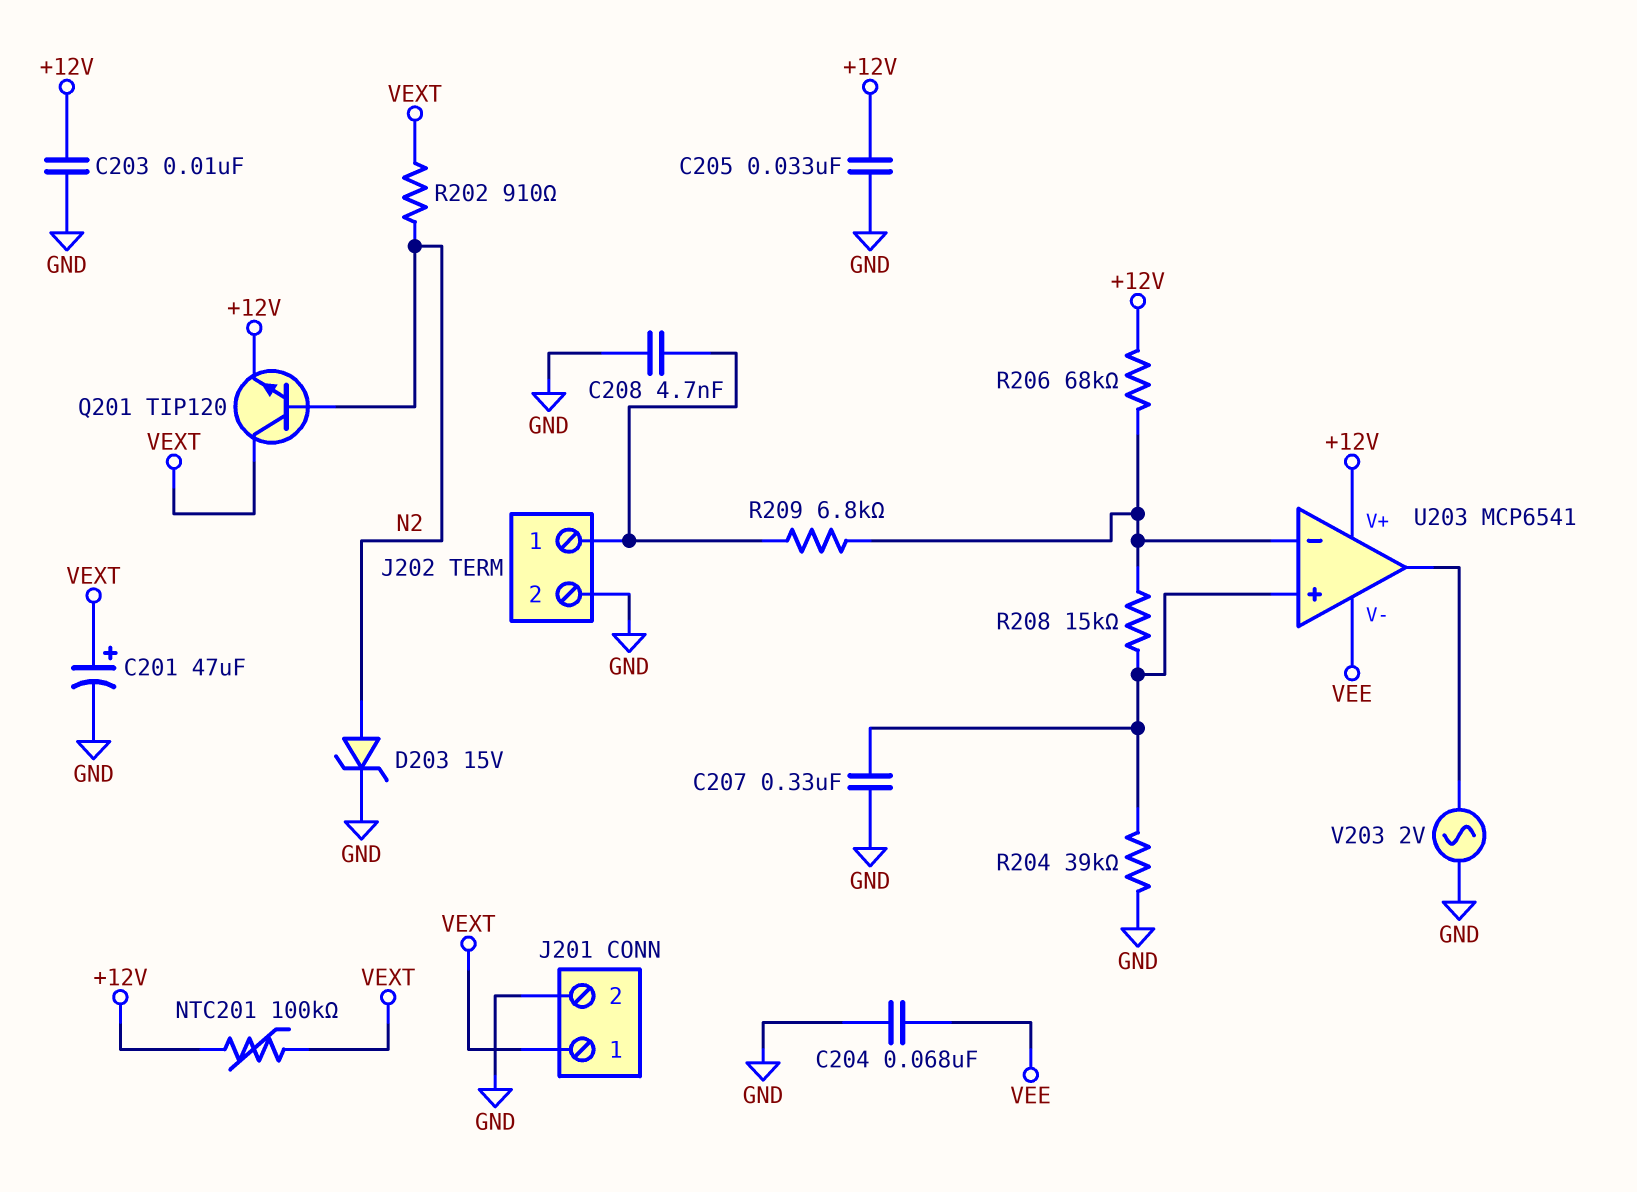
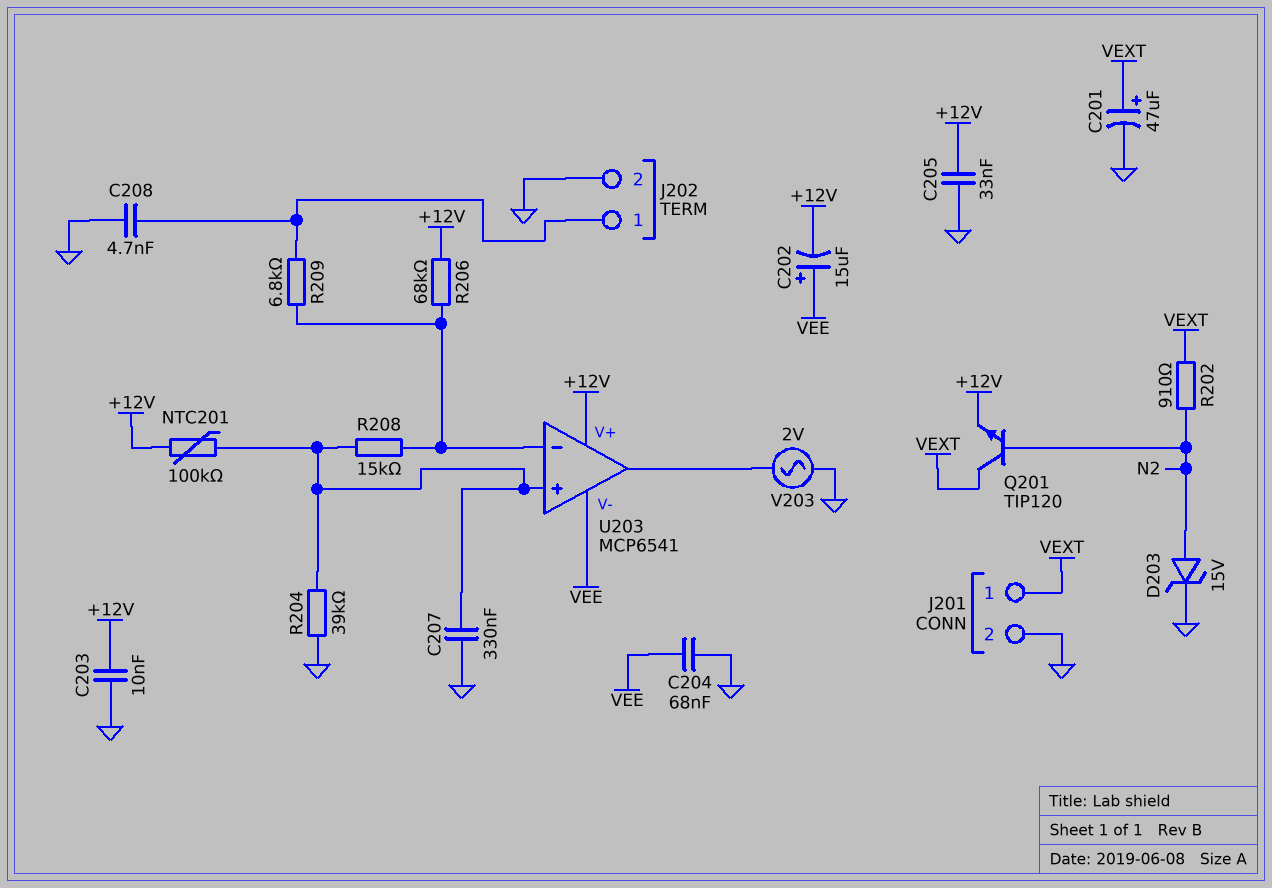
C202: none -> 15uF (plus VEE, minus +12V)
NTC201: 100k (+12V, VEXT) -> 100k (+12V, U203/in+)

